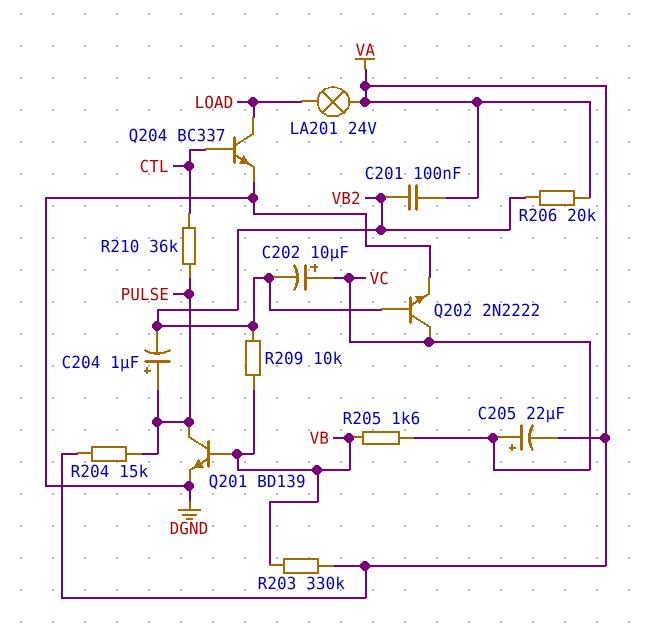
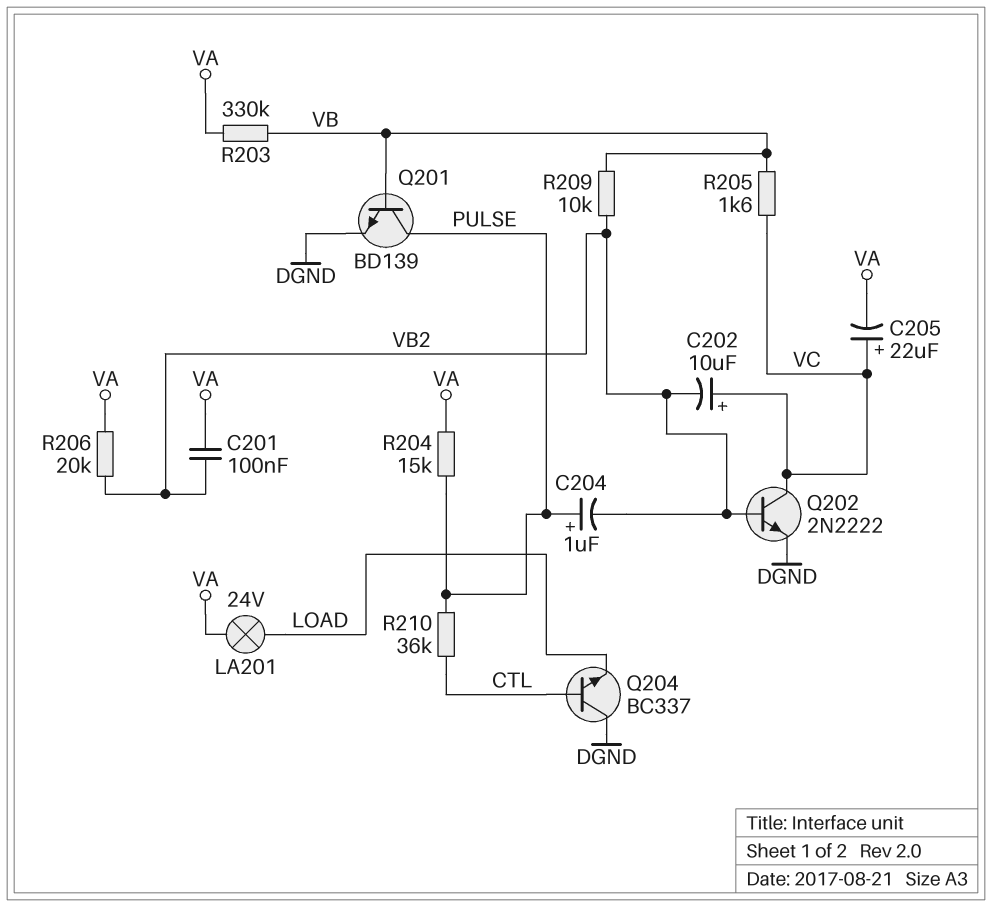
Q204: NPN BC337 (B CTL, C LOAD, E DGND) -> NPN BC337 (B CTL, C DGND, E LOAD)

